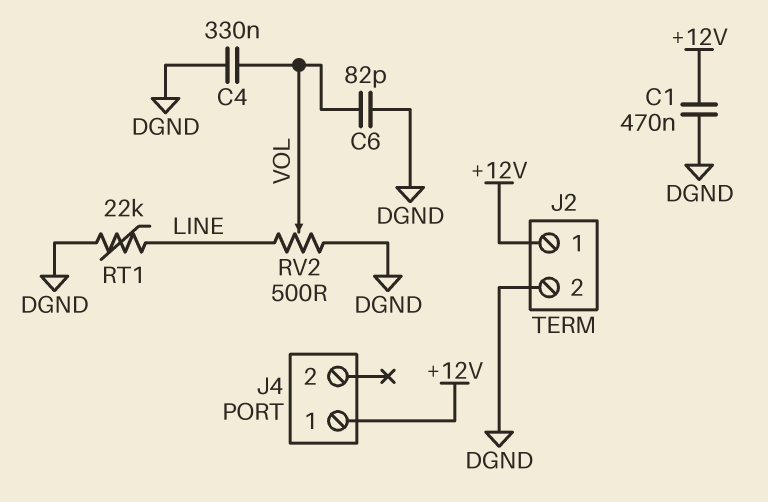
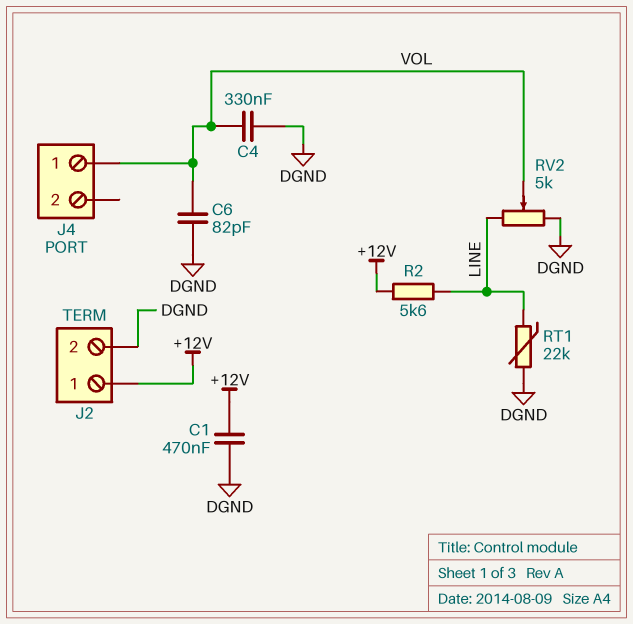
J4 pin 1: +12V -> VOL
R2: none -> 5.6k (+12V, LINE)
RV2: 500 (DGND, LINE, wiper VOL) -> 5k (DGND, LINE, wiper VOL)

